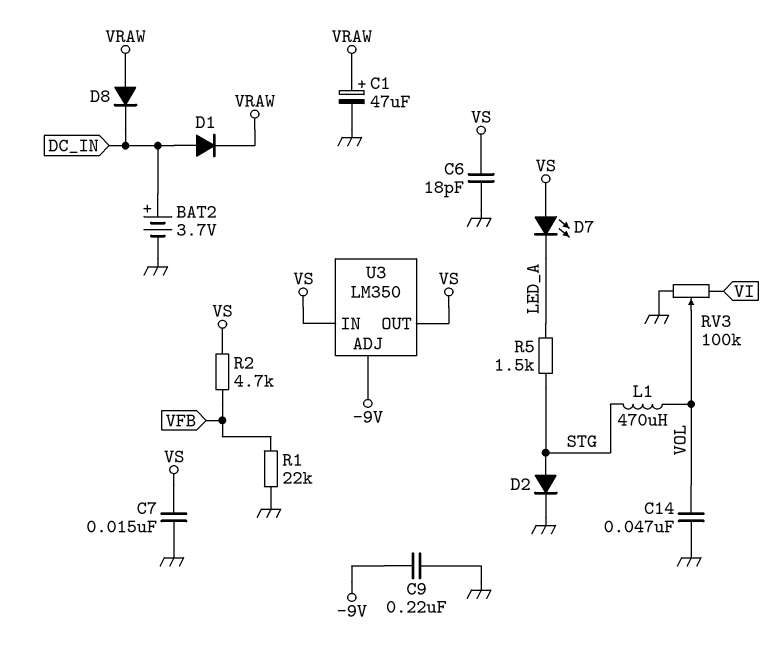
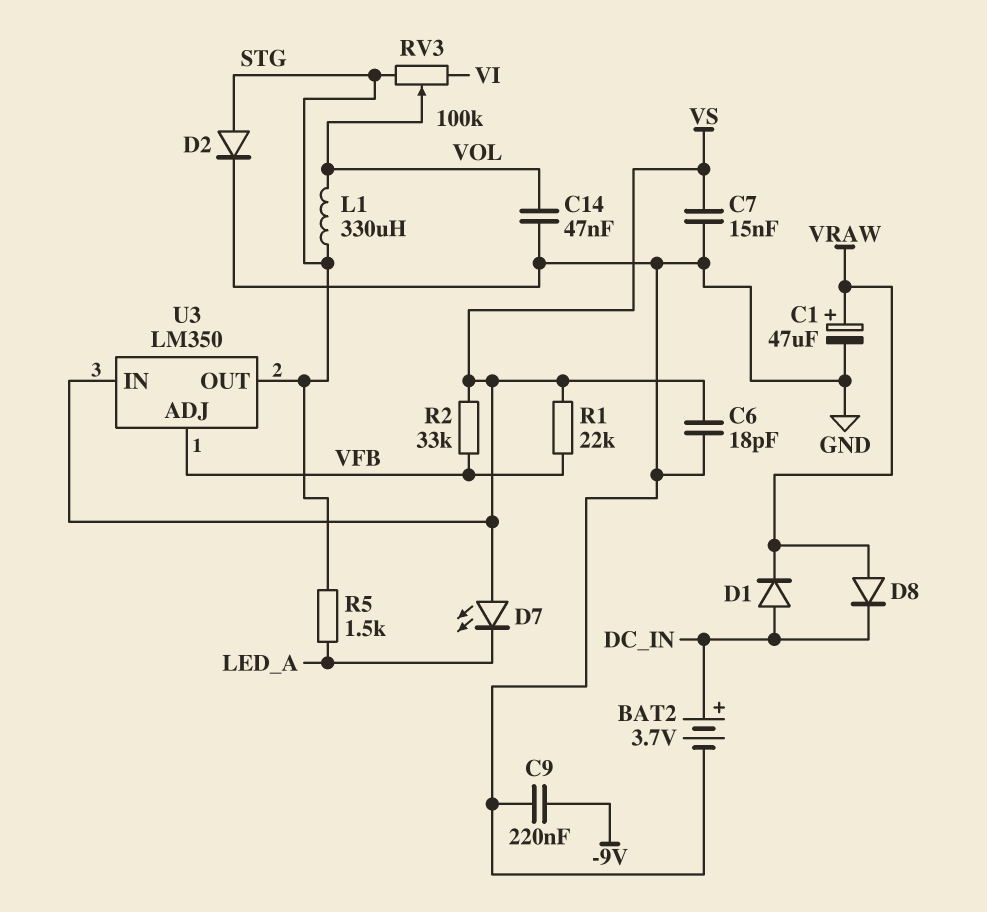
L1: 470uH (STG, VOL) -> 330uH (STG, VOL)
R1: 22k (GND, VFB) -> 22k (VFB, VS)
R2: 4.7k (VFB, VS) -> 33k (VFB, VS)
RV3: 100k (GND, VI, wiper VOL) -> 100k (STG, VI, wiper VOL)
U3 pin ADJ: -9V -> VFB
U3 pin OUT: VS -> STG

